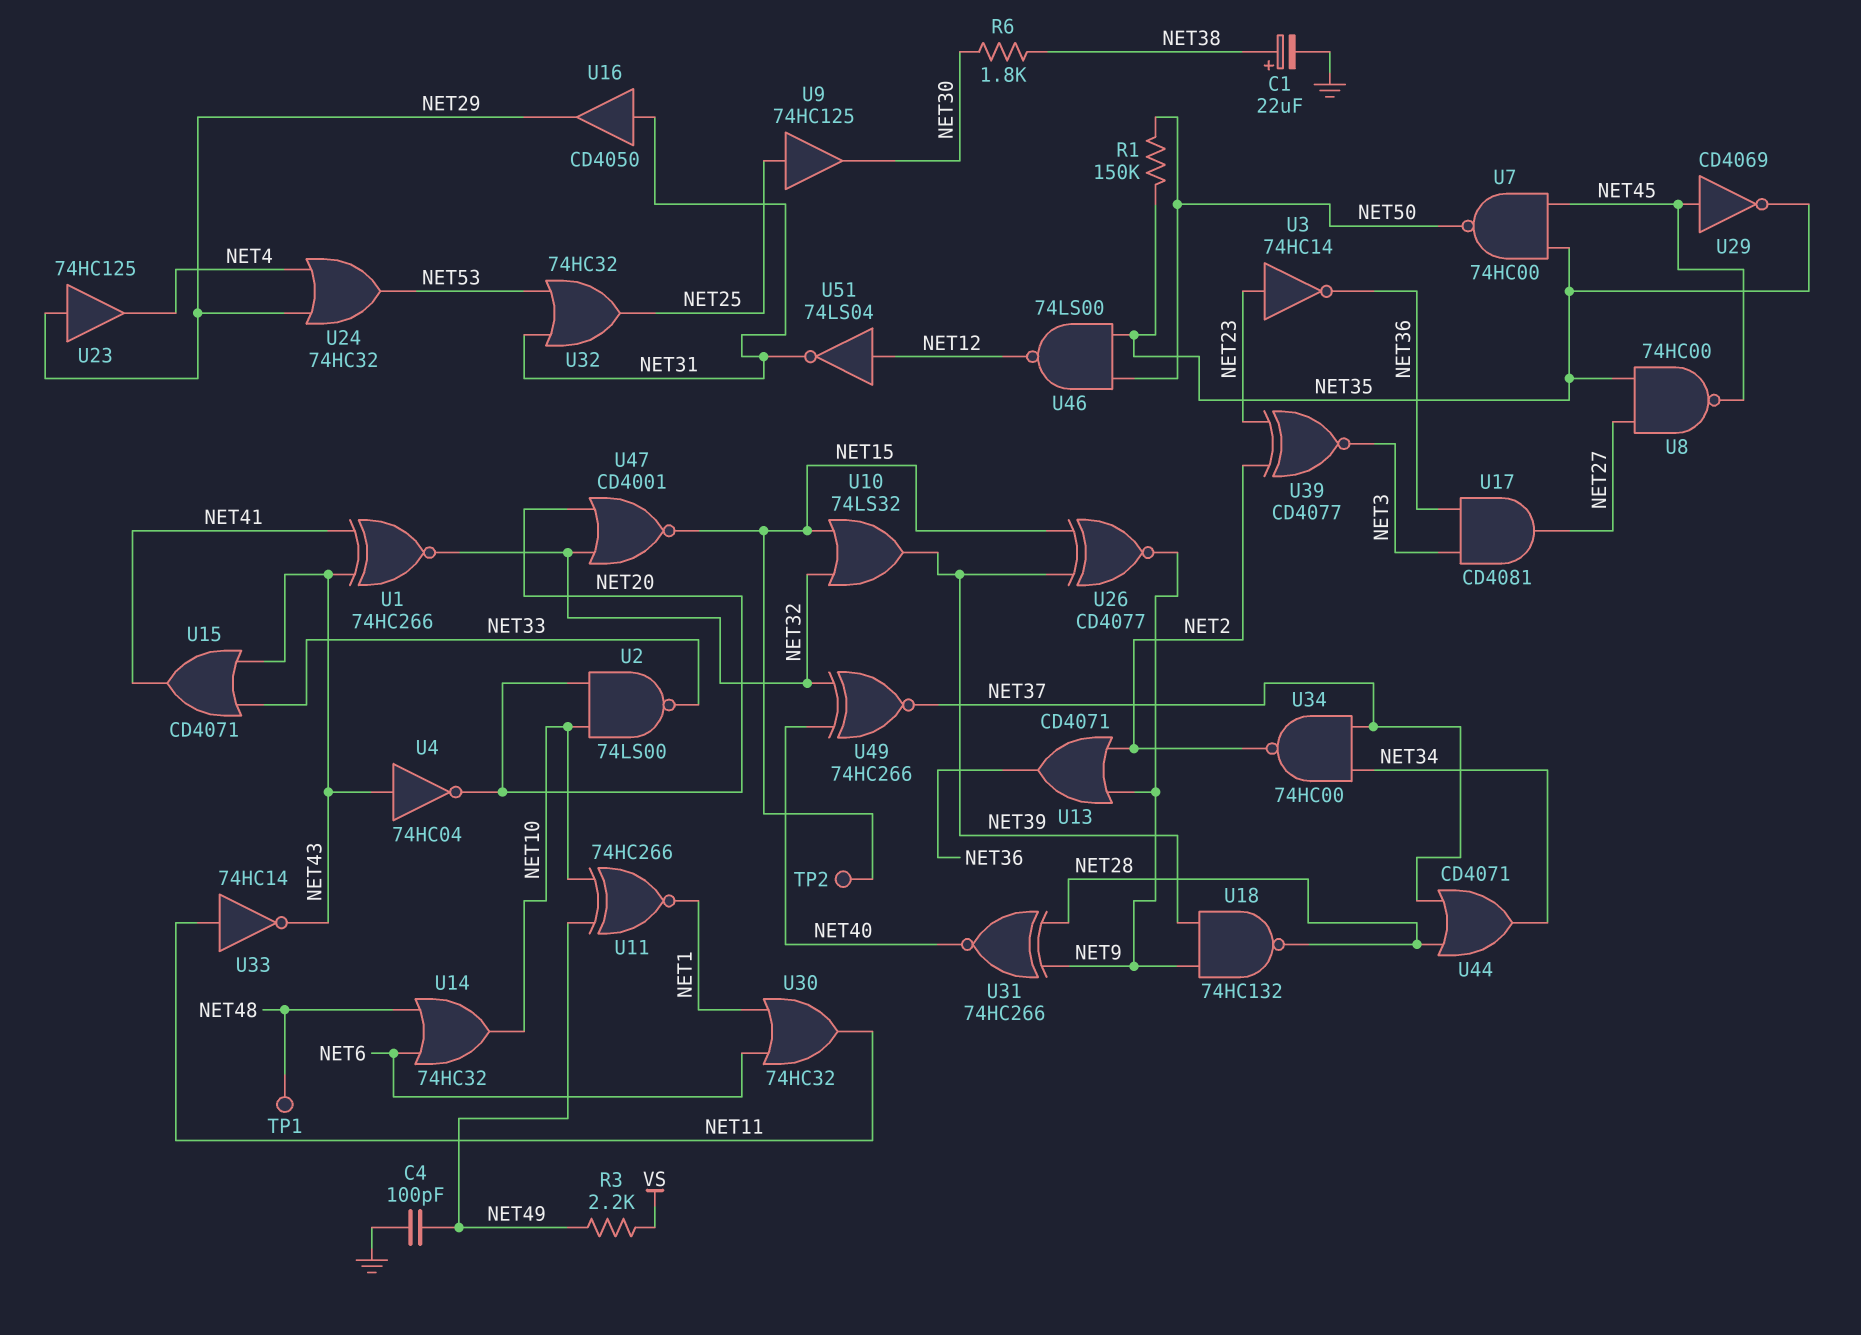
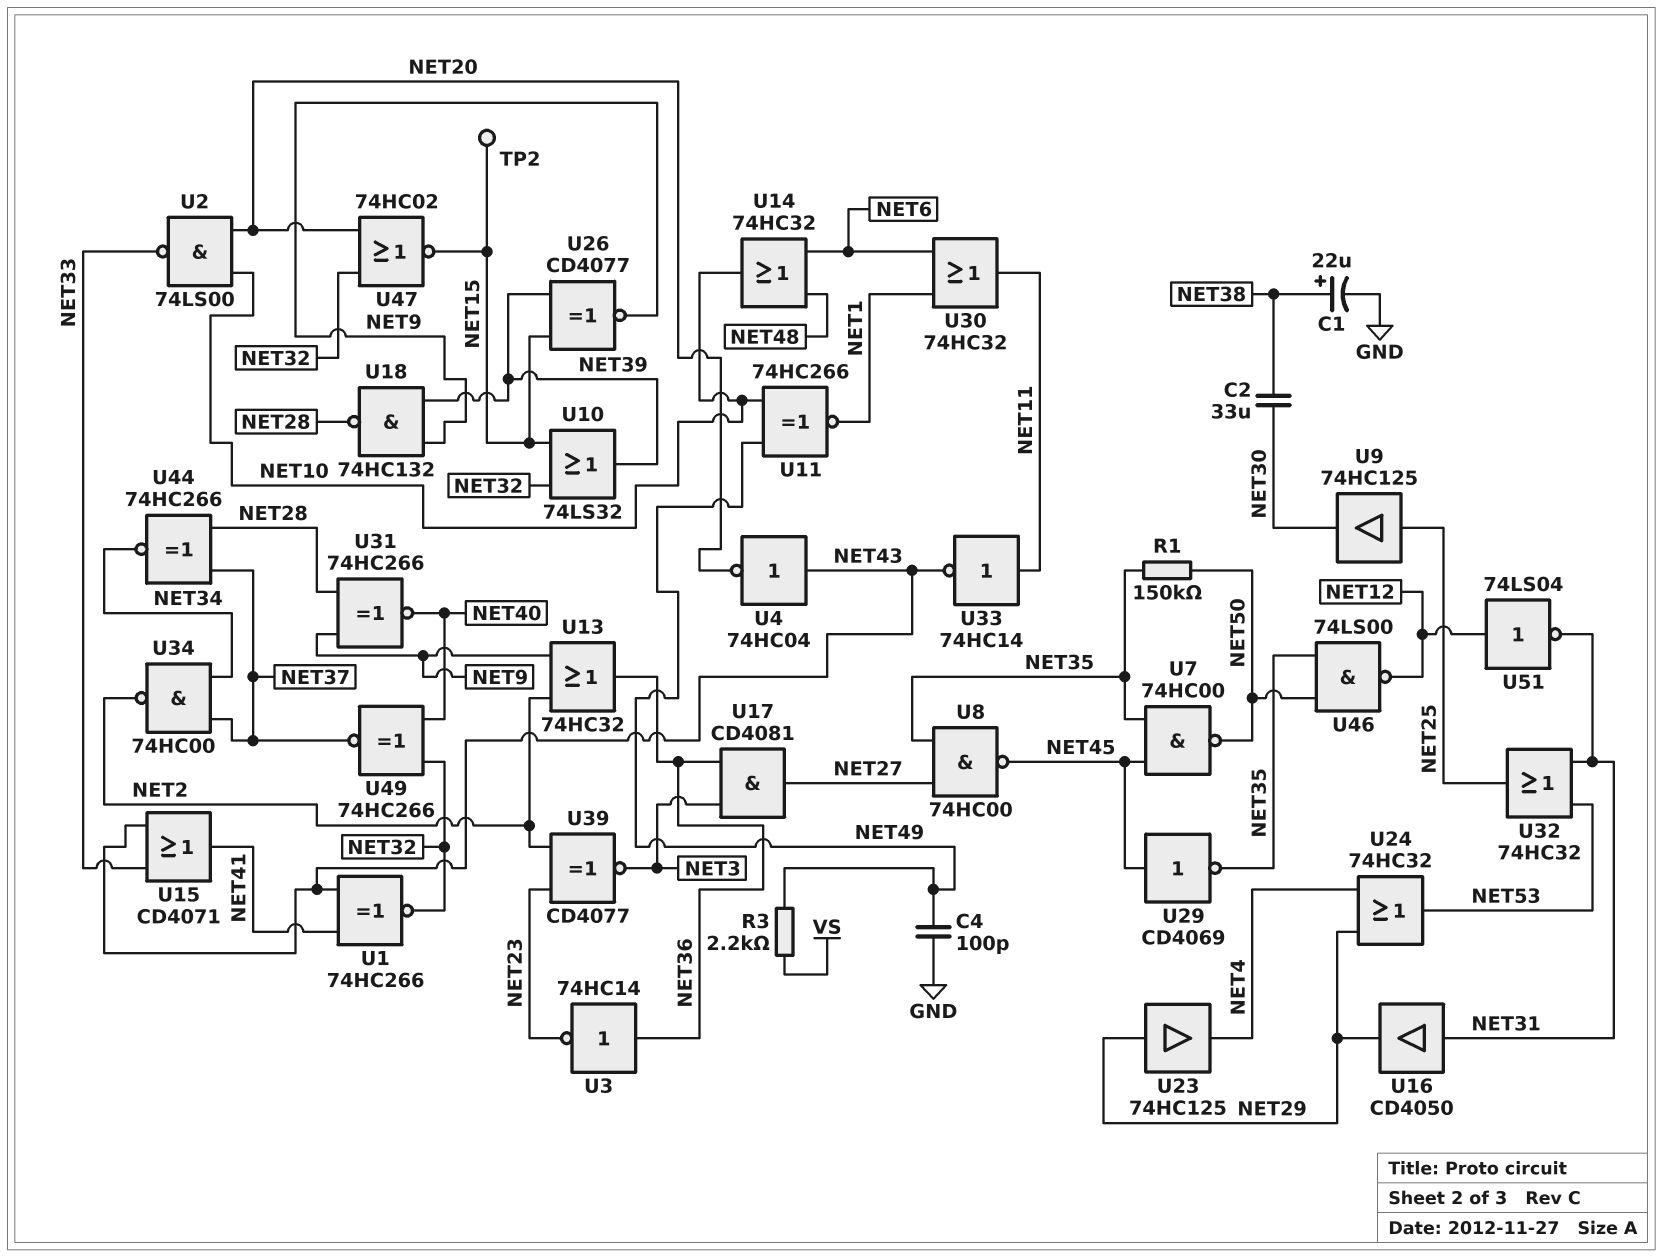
C2: none -> 33uF (NET30, NET38)
R6: 1.8k (NET30, NET38) -> none
TP1: test point (NET48) -> none
U3: NOT 74HC14 (in NET23, out NET36) -> NOT 74HC14 (in NET36, out NET23)
U13: OR CD4071 (in NET2, in NET9, out NET36) -> OR 74HC32 (in NET2, in NET9, out NET36)
U44: OR CD4071 (in NET28, in NET37, out NET34) -> XNOR 74HC266 (in NET28, in NET37, out NET34)
U47: NOR CD4001 (in NET20, in NET32, out NET15) -> NOR 74HC02 (in NET20, in NET32, out NET15)

